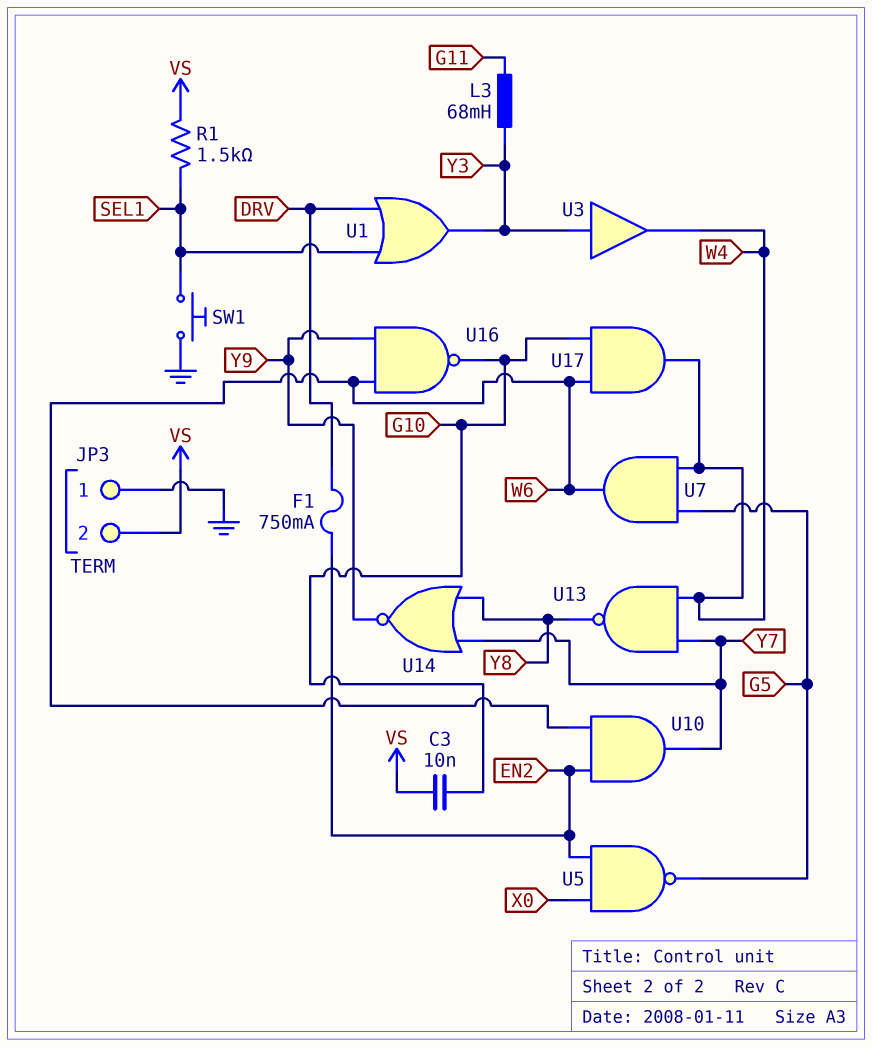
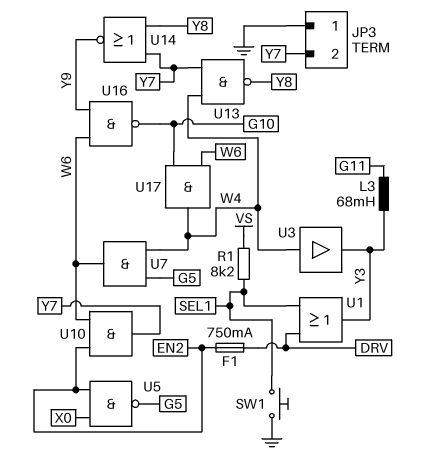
C3: 10nF (G10, VS) -> none
JP3 pin 2: VS -> Y7
R1: 1.5k (SEL1, VS) -> 8.2k (SEL1, VS)
U3: buffer (in Y3, out W4) -> buffer (in W4, out Y3)

